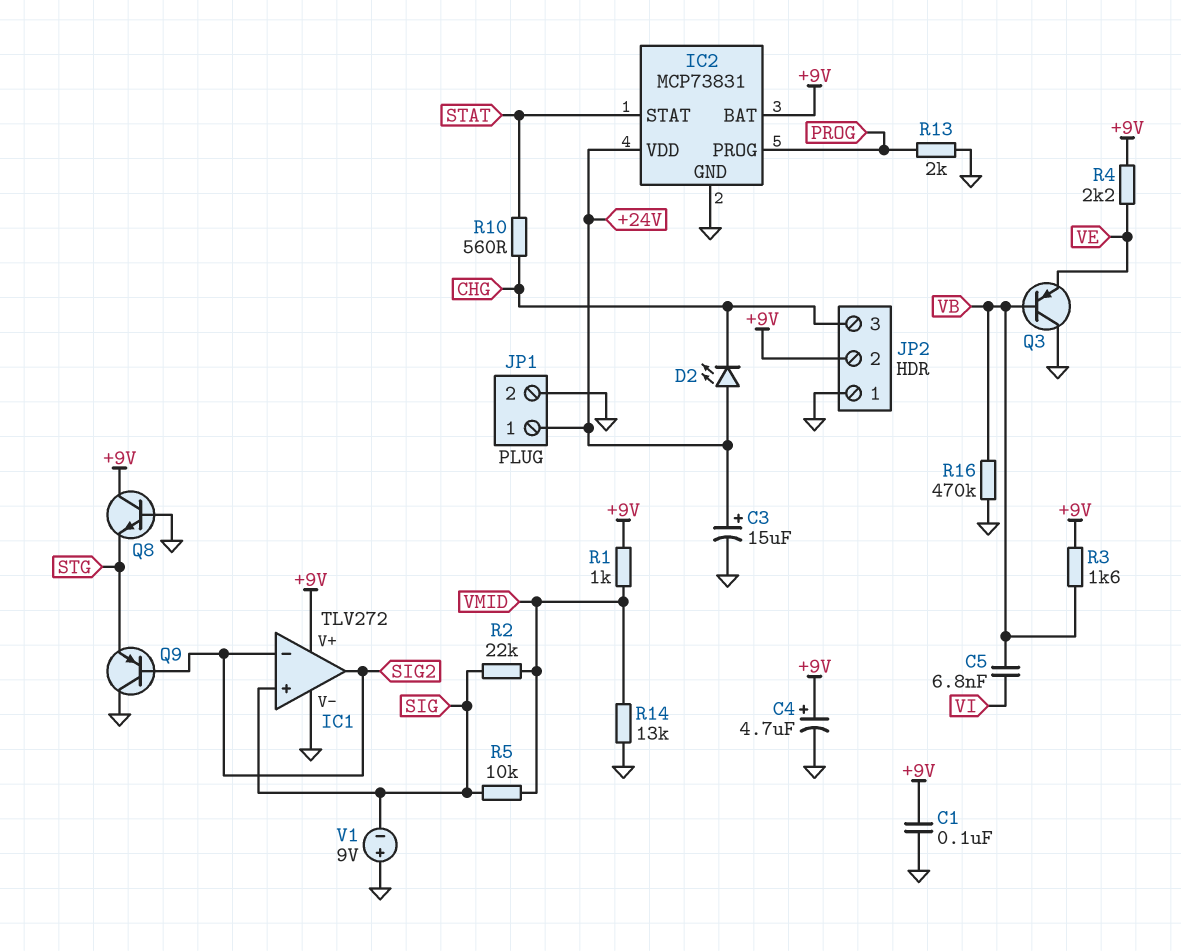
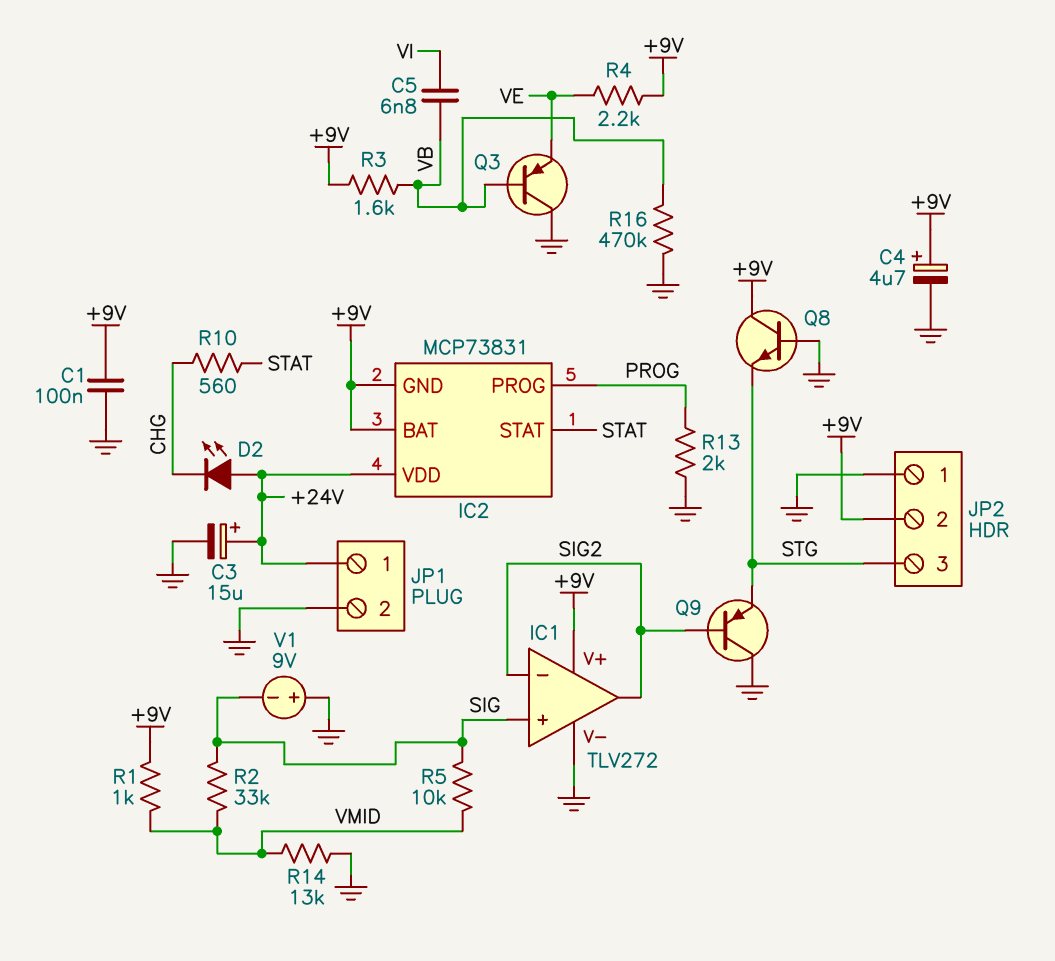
IC2 pin GND: GND -> +9V
JP2 pin 3: CHG -> STG
R2: 22k (SIG, VMID) -> 33k (SIG, VMID)

